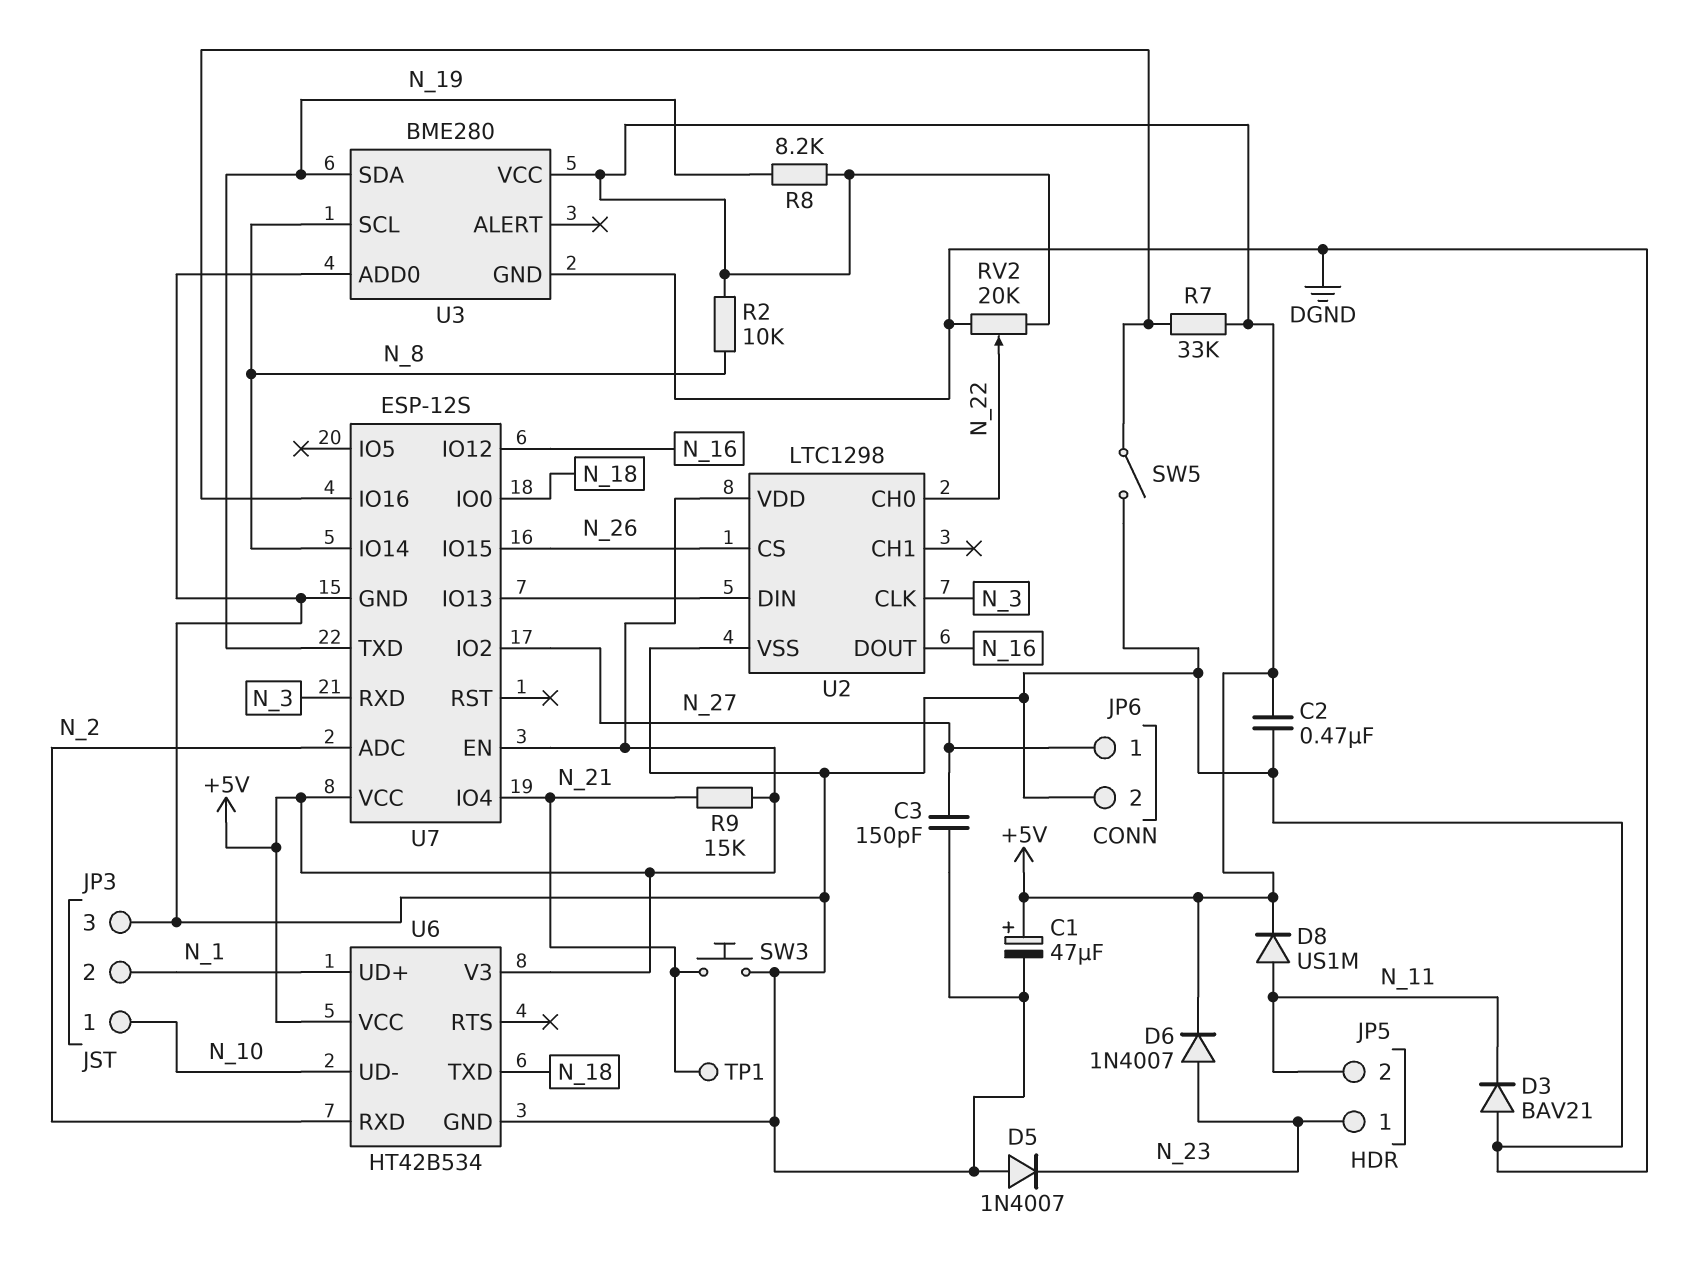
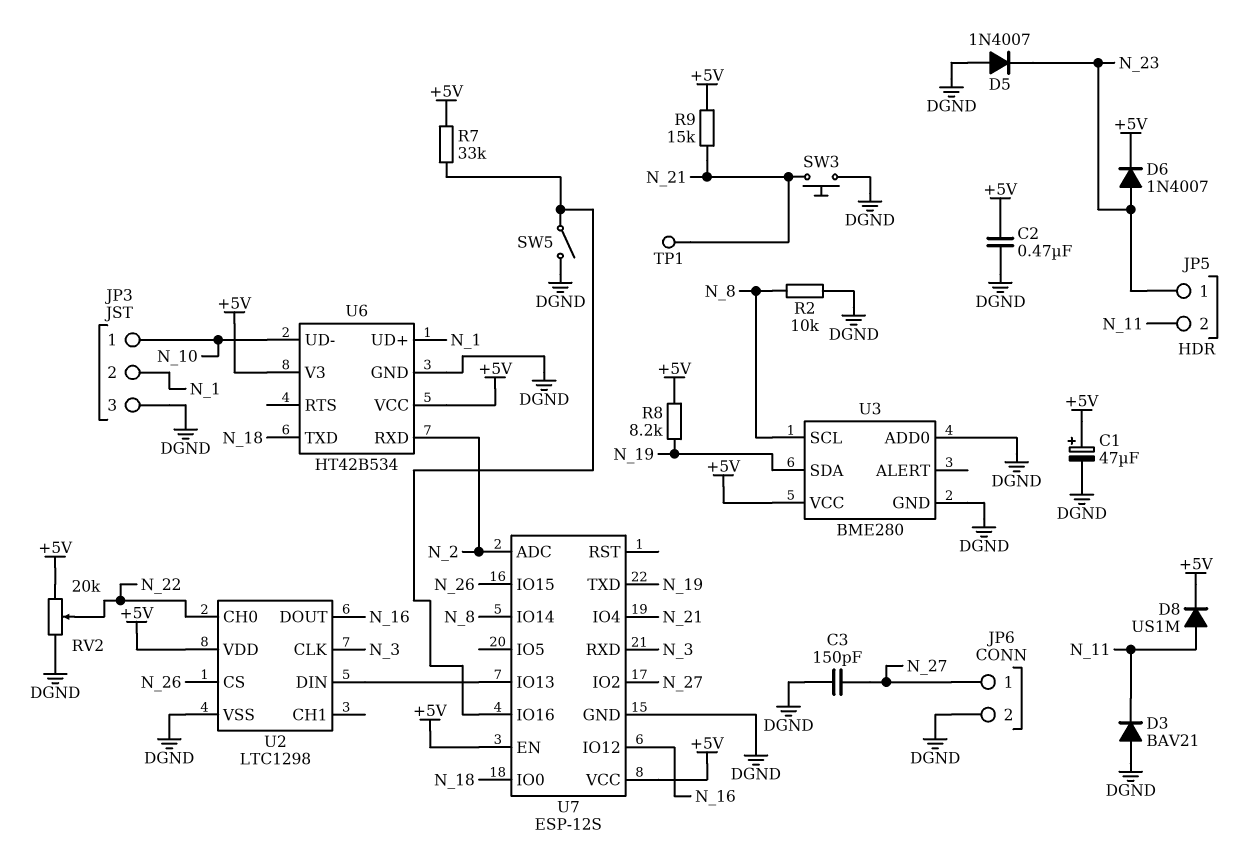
R2: 10k (+5V, N_8) -> 10k (DGND, N_8)

